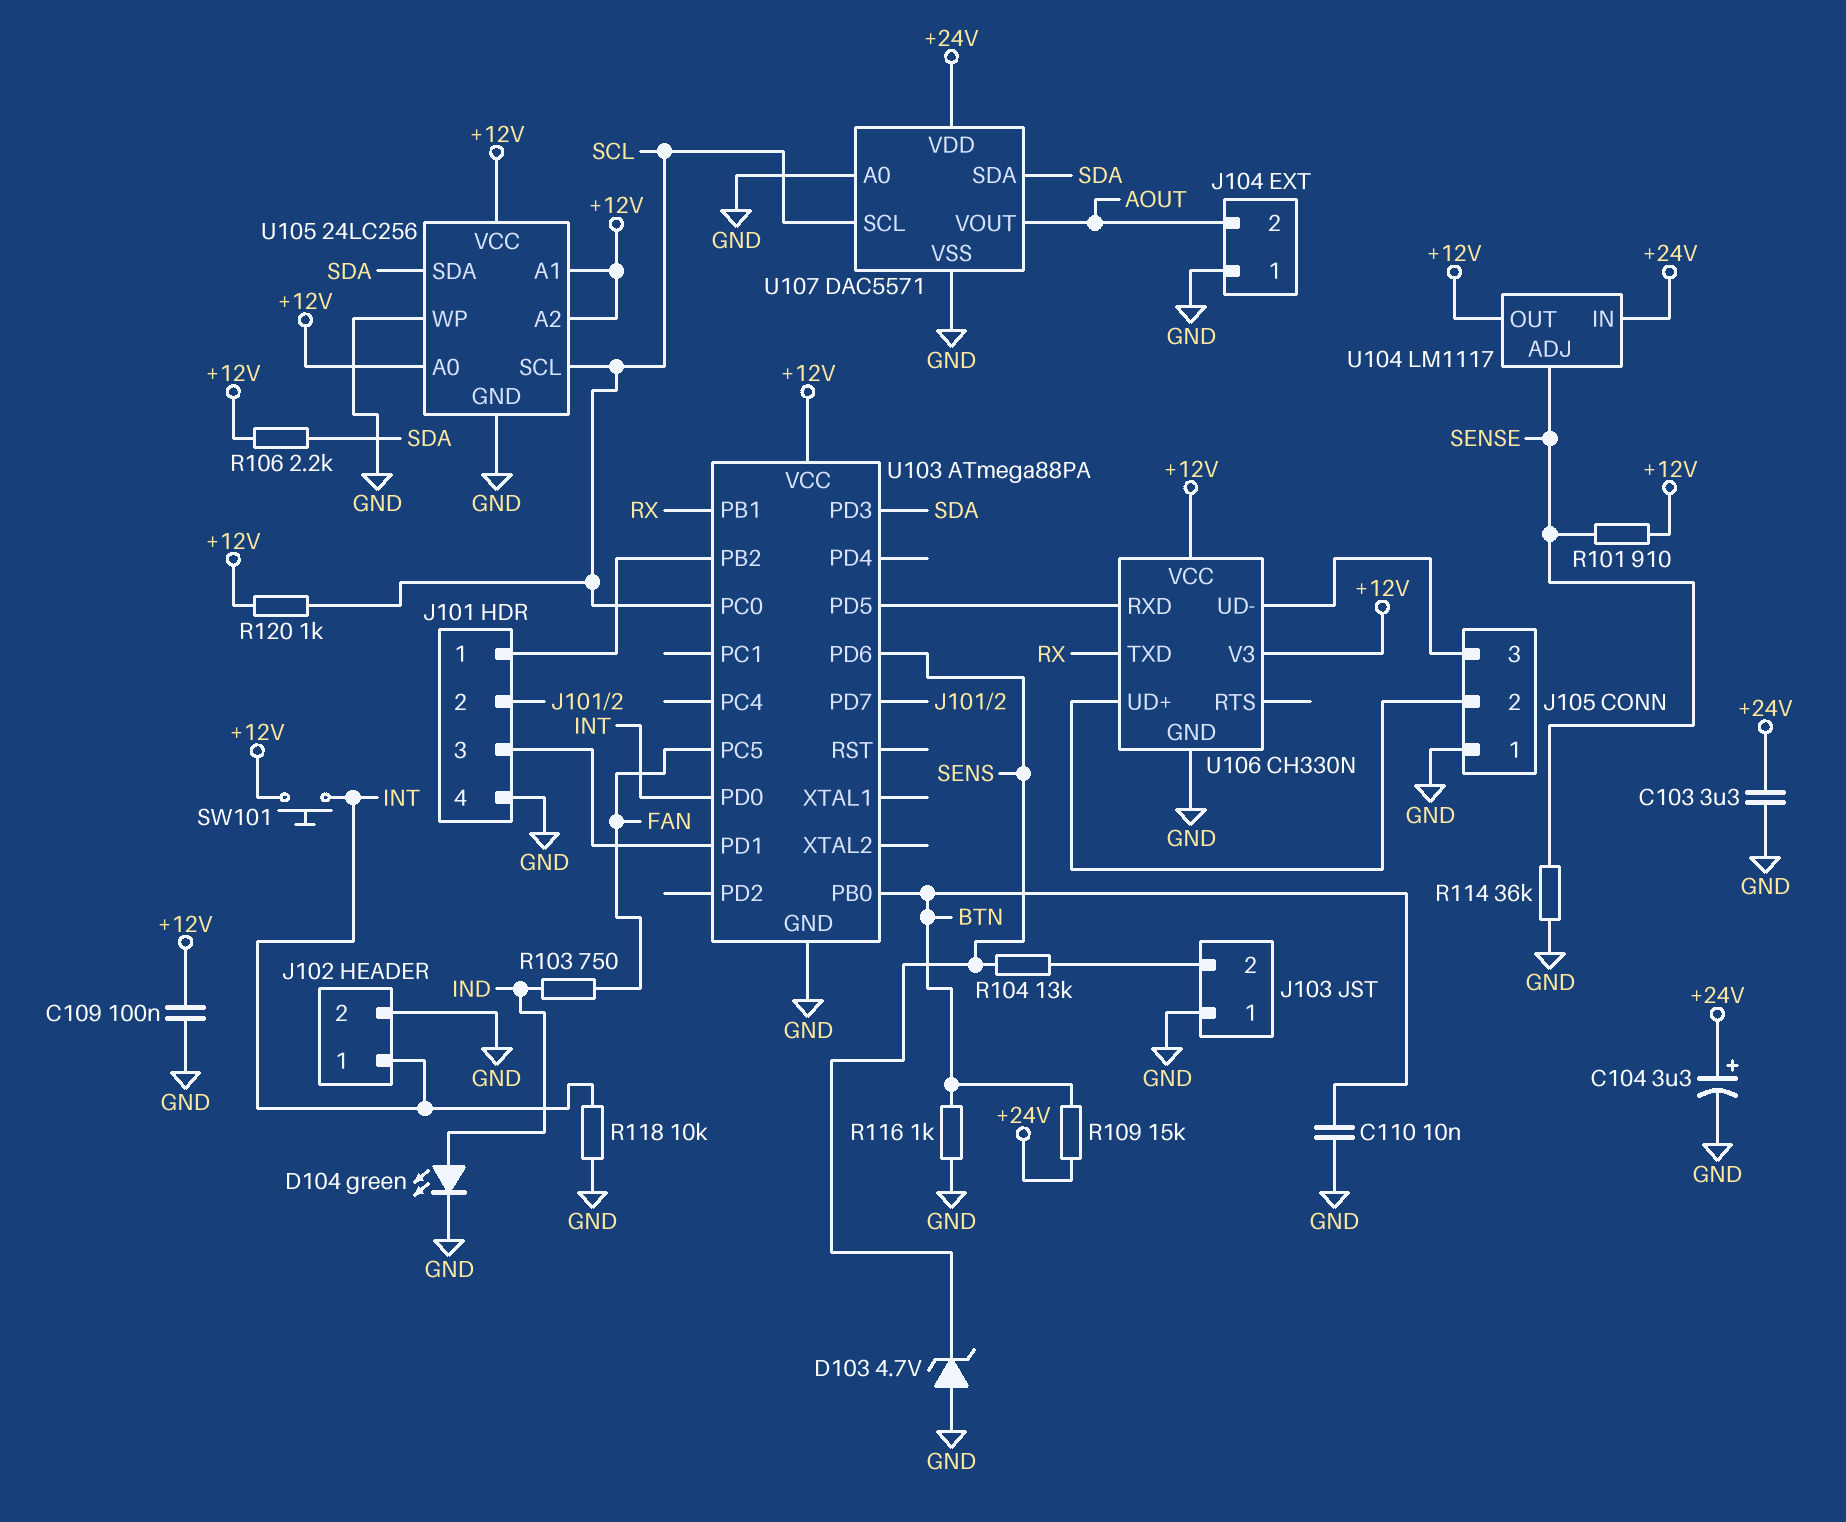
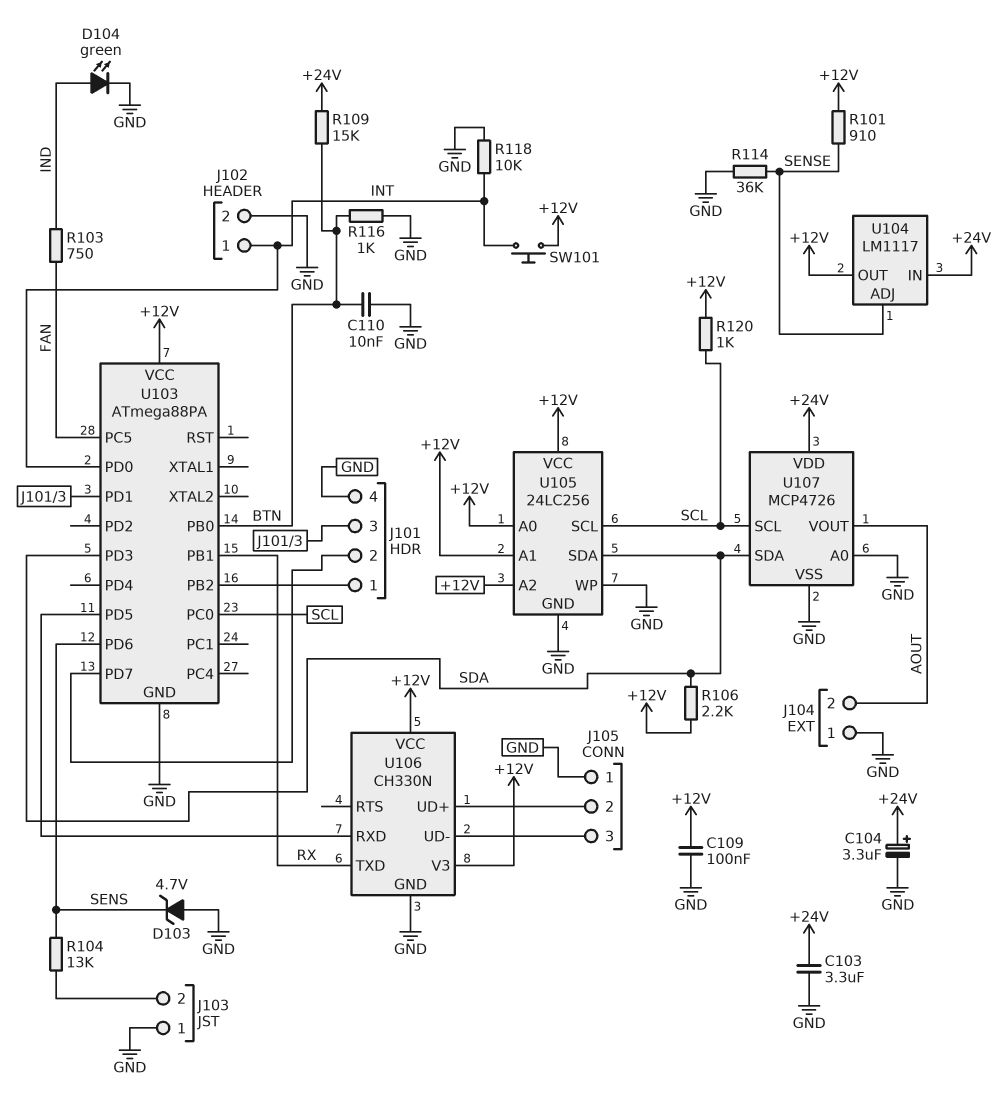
U107: DAC5571 -> MCP4726

